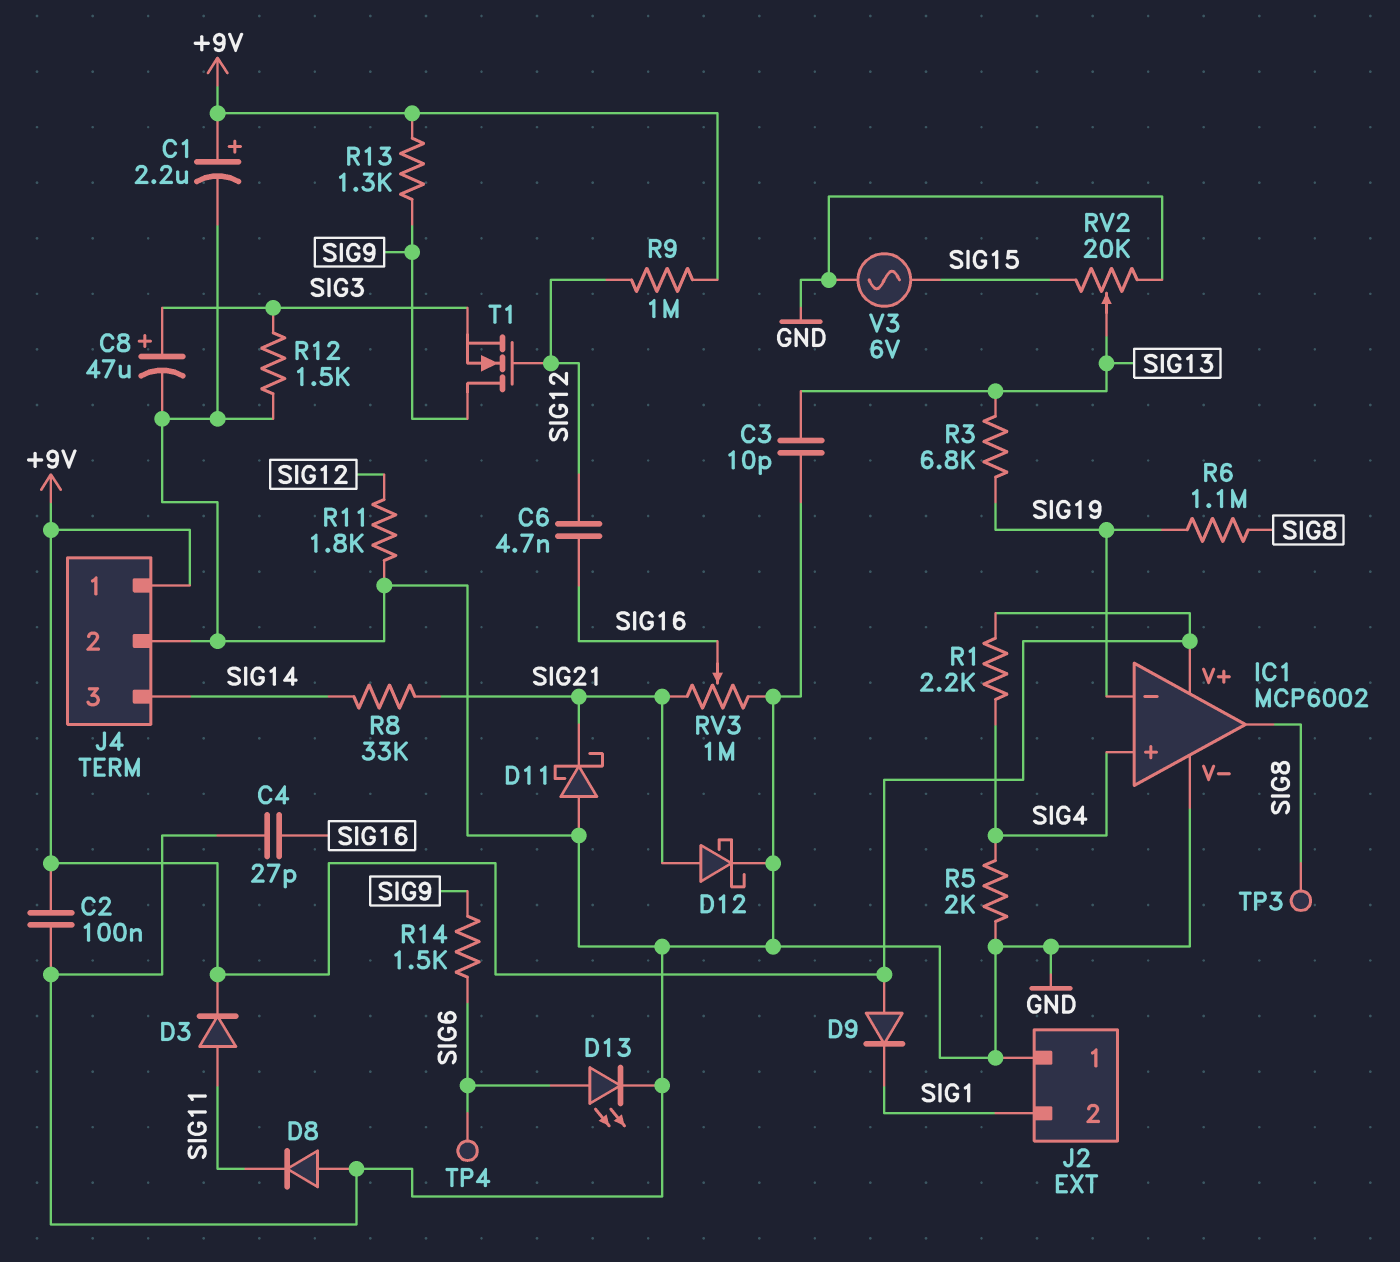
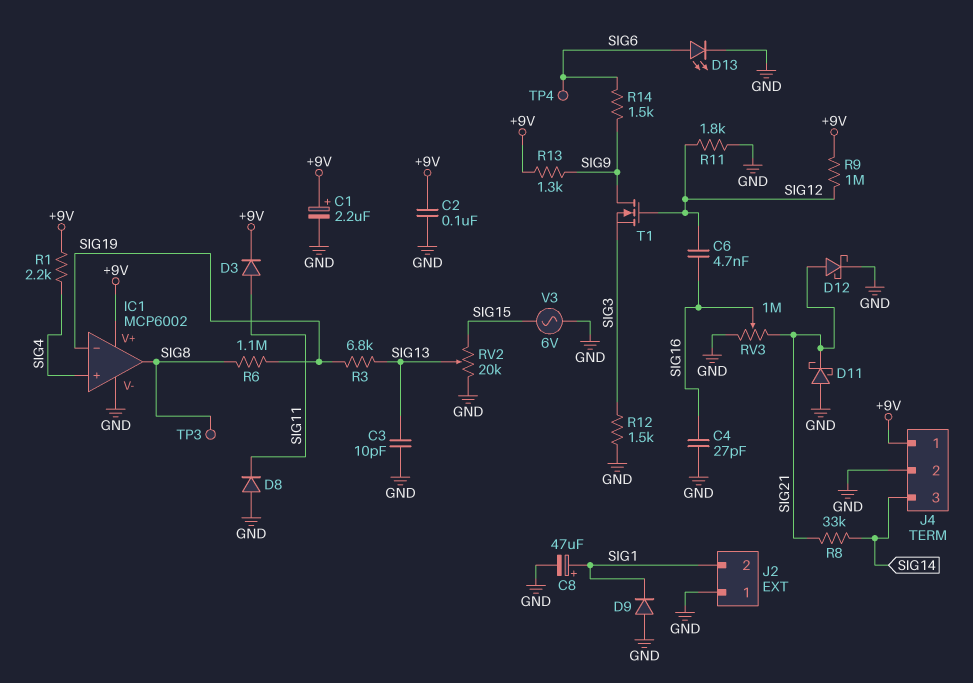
C8: 47uF (plus SIG3, minus GND) -> 47uF (plus SIG1, minus GND)
D9: diode (A +9V, K SIG1) -> diode (A GND, K SIG1)
R5: 2k (GND, SIG4) -> none

